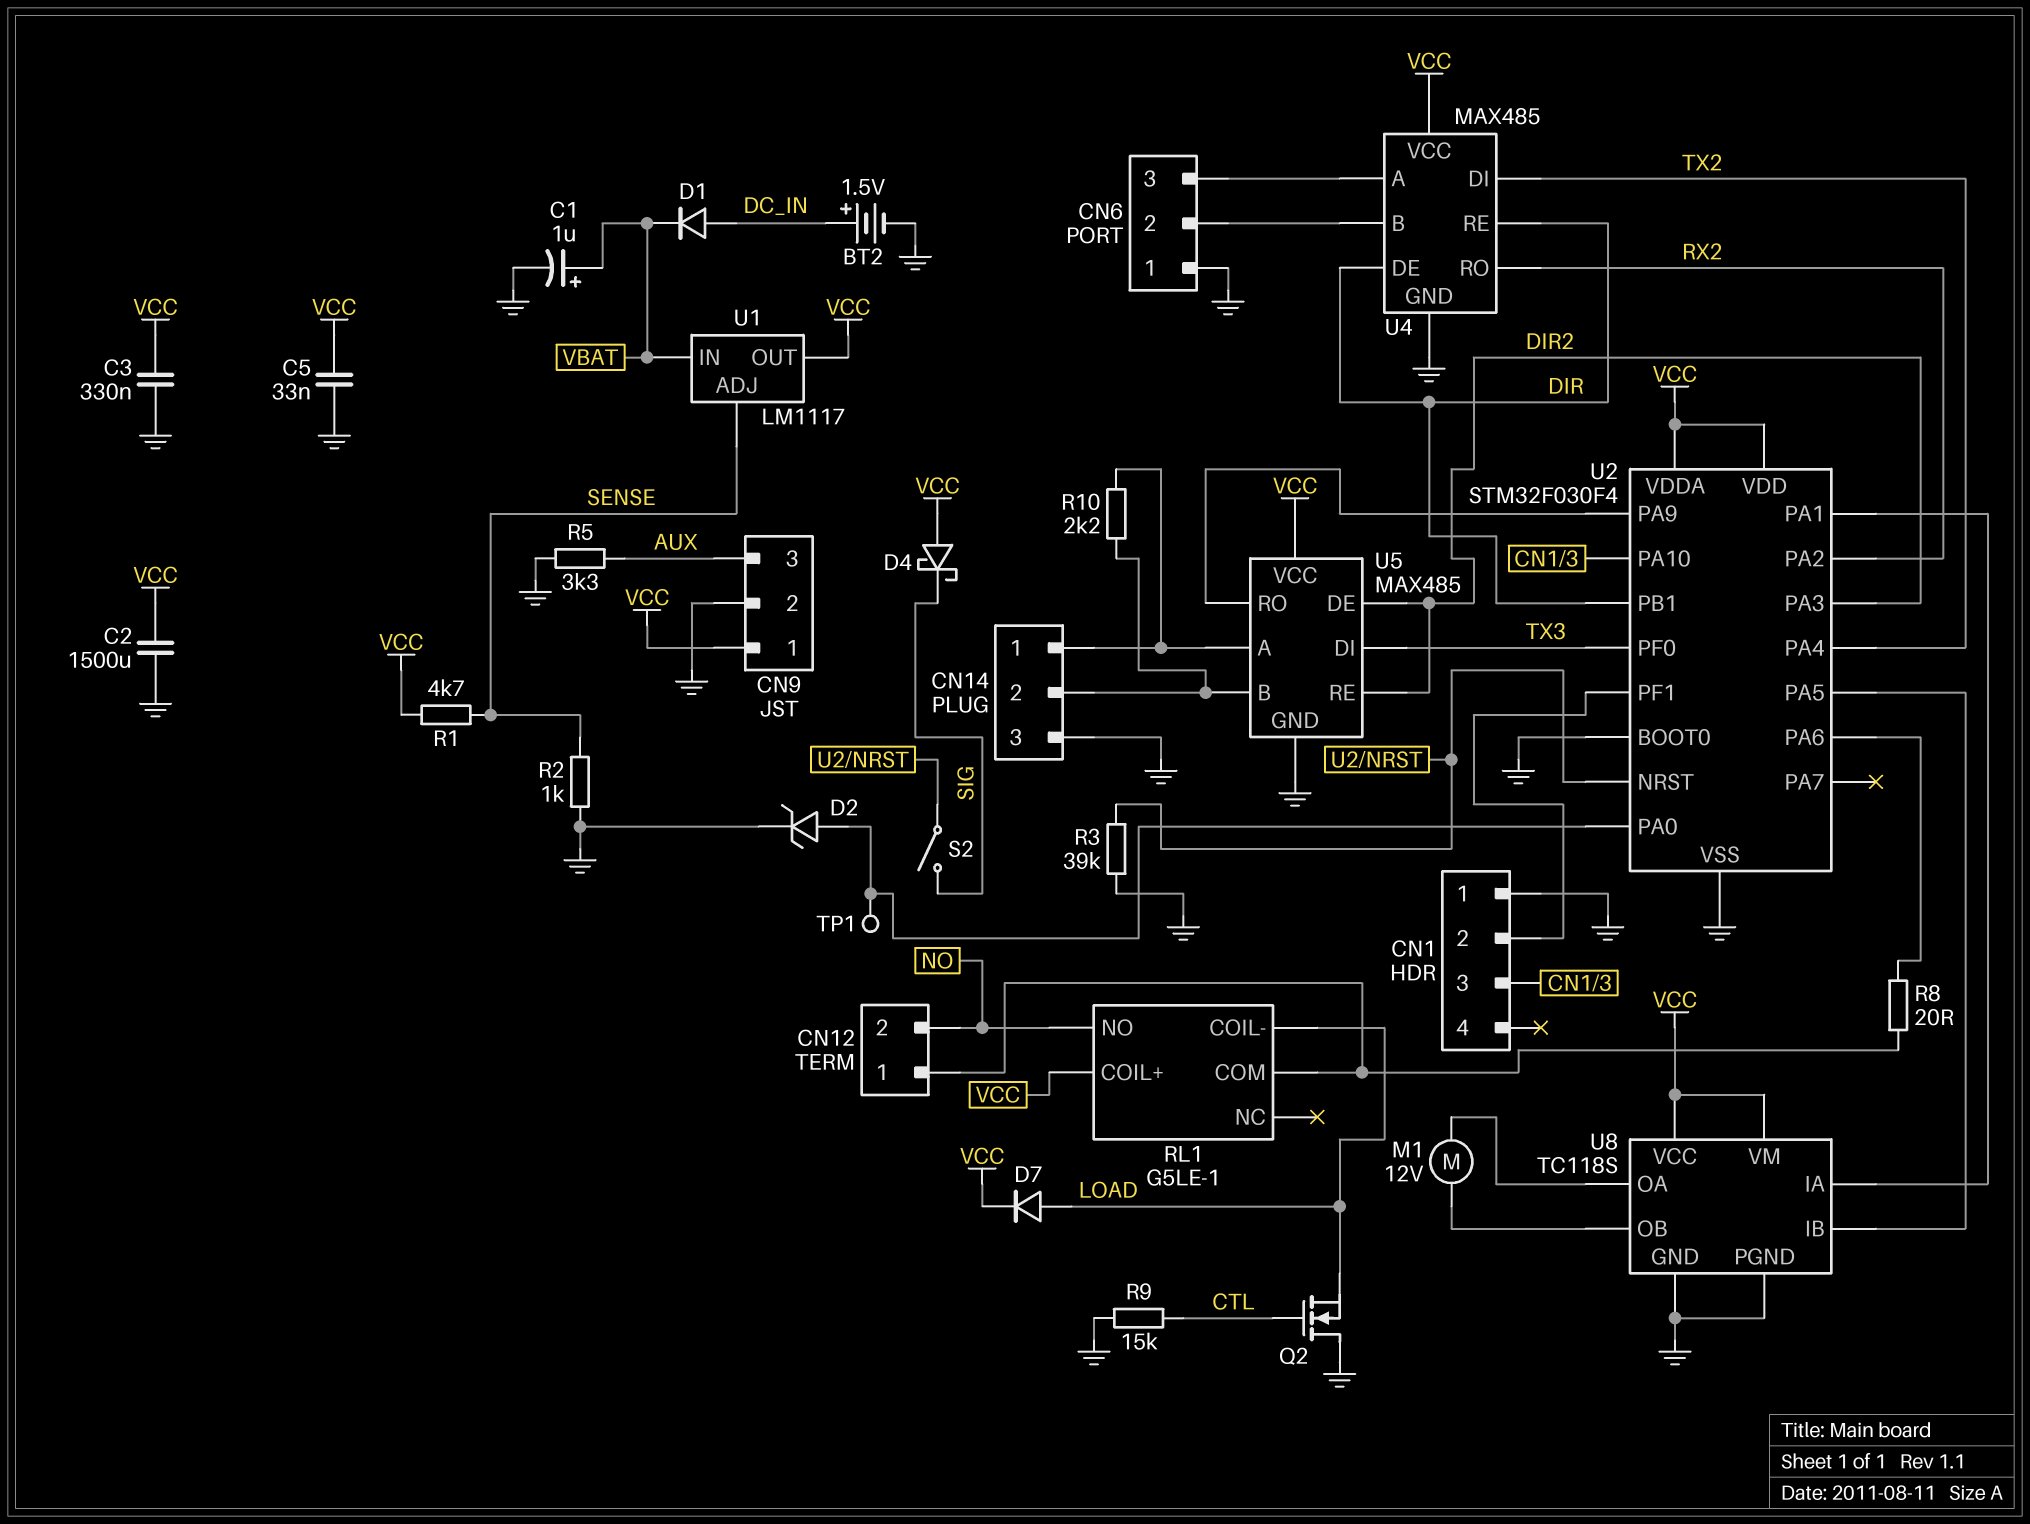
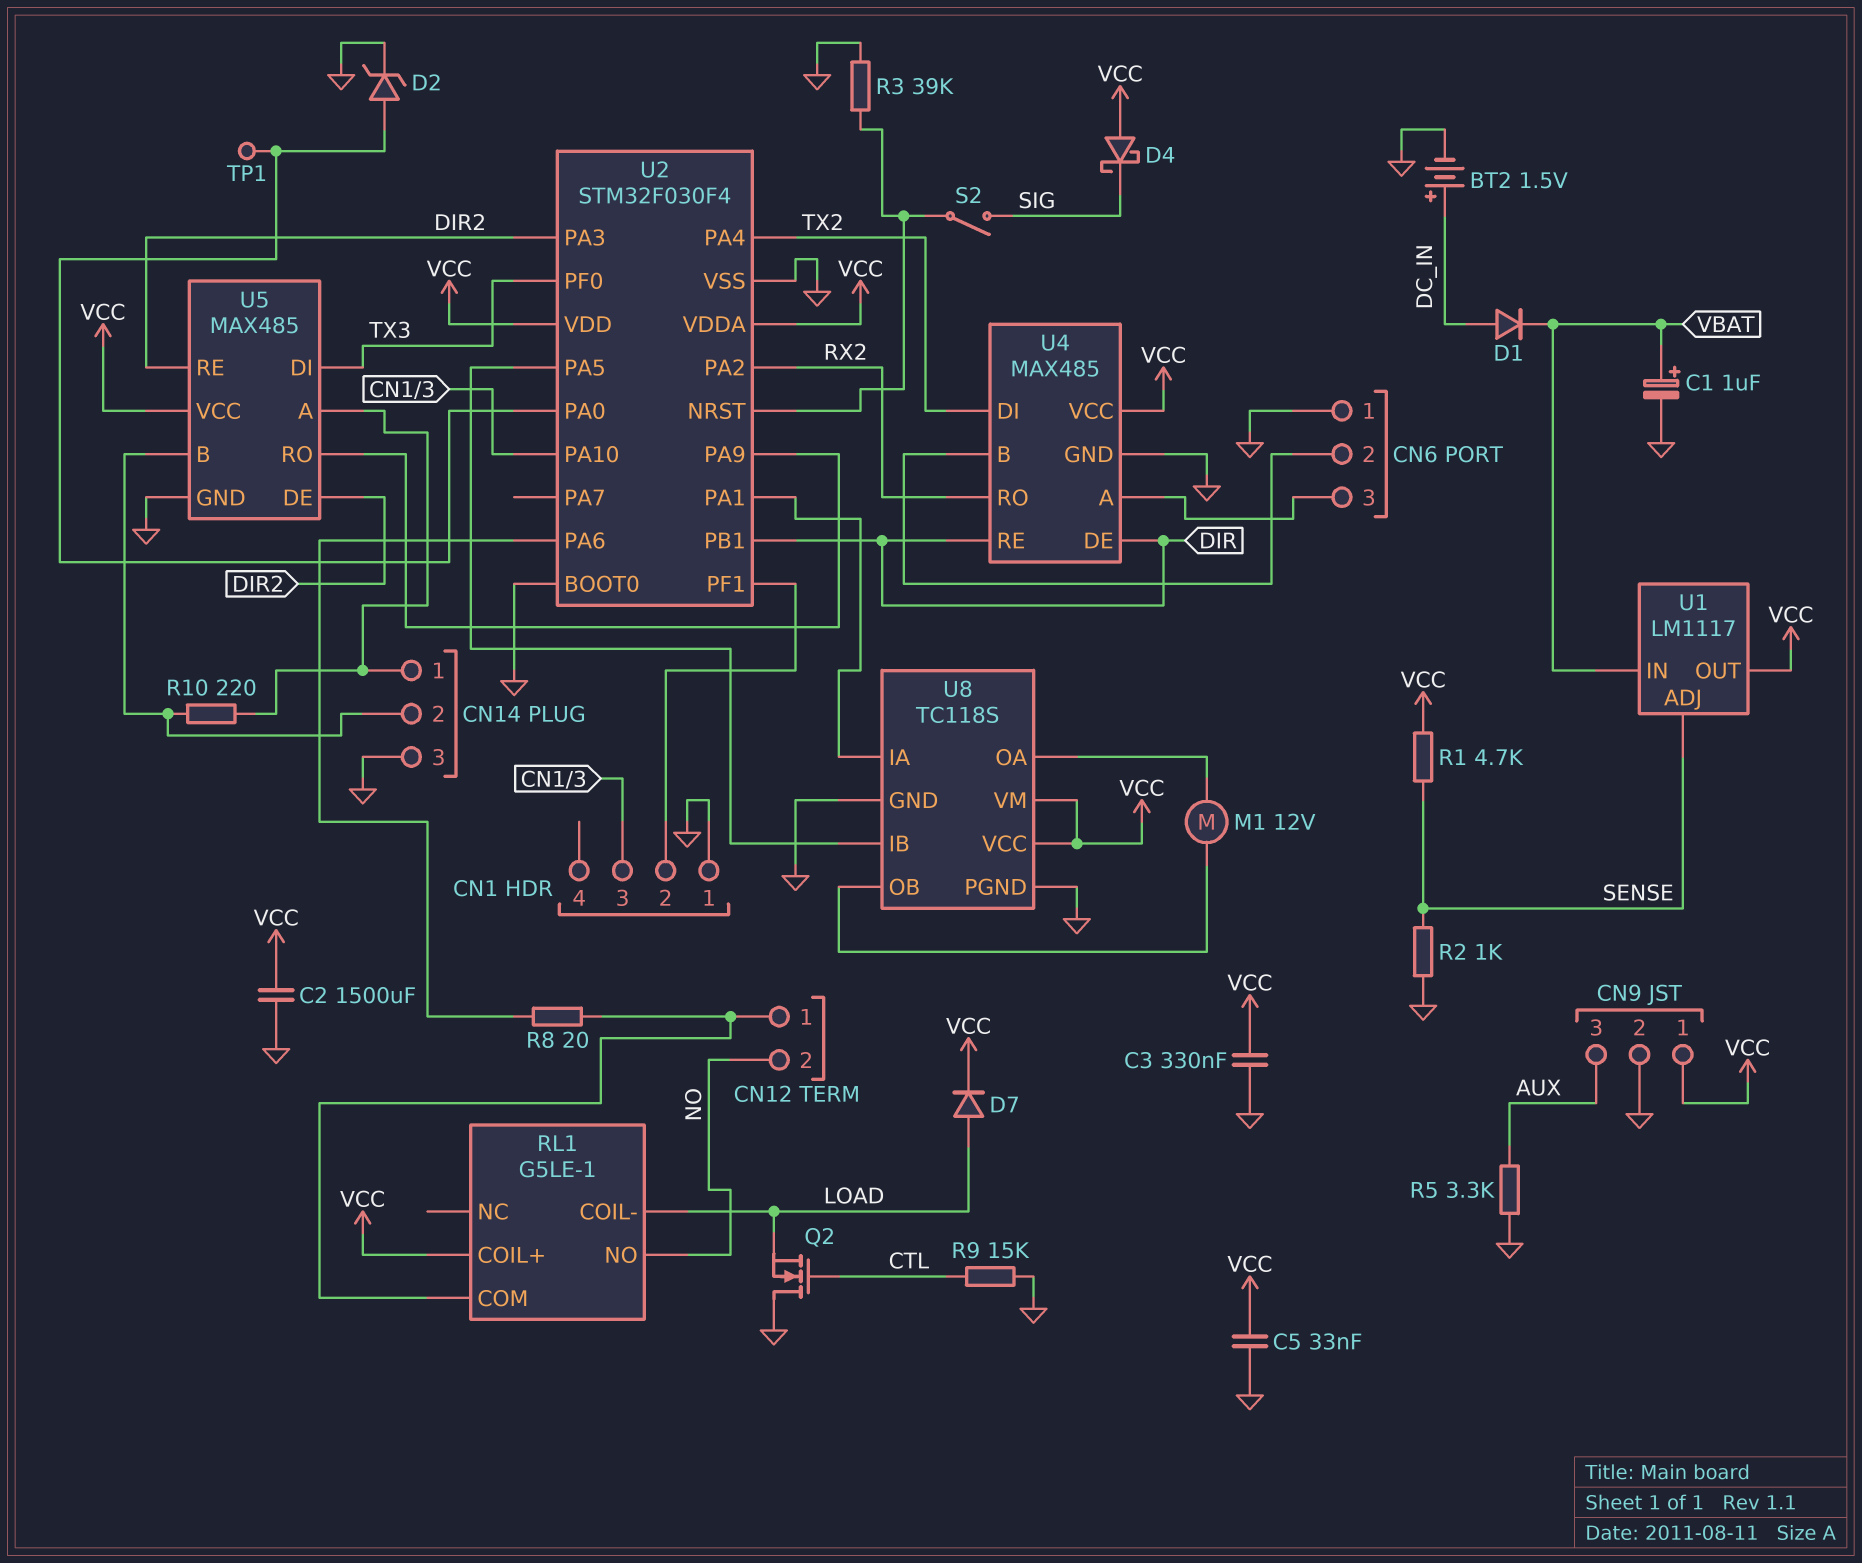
R10: 2.2k (CN14/1, CN14/2) -> 220 (CN14/1, CN14/2)

